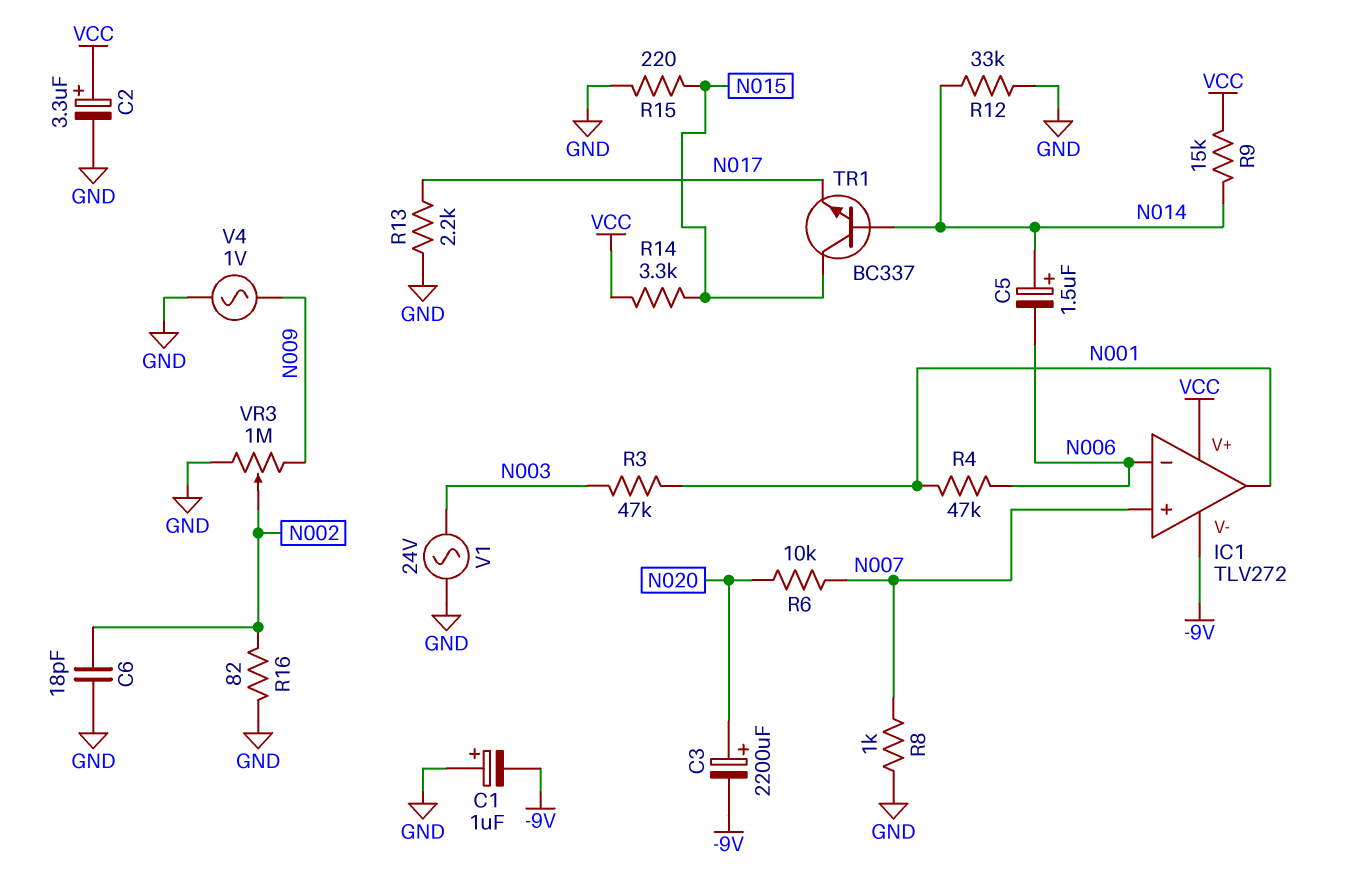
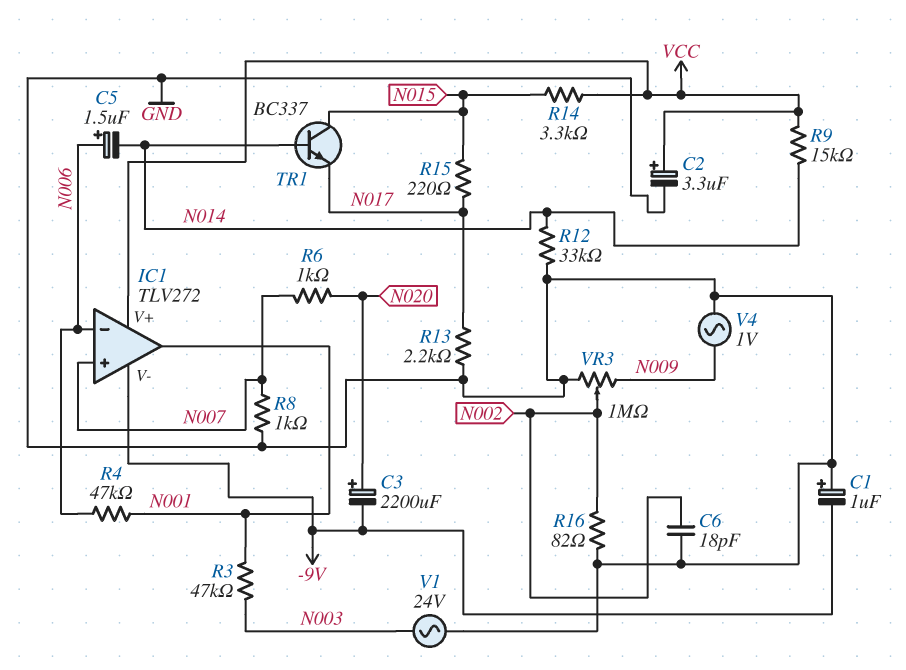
C5: 1.5uF (plus N014, minus N006) -> 1.5uF (plus N006, minus N014)
R6: 10k (N007, N020) -> 1k (N007, N020)
R15: 220 (GND, N015) -> 220 (N015, N017)

